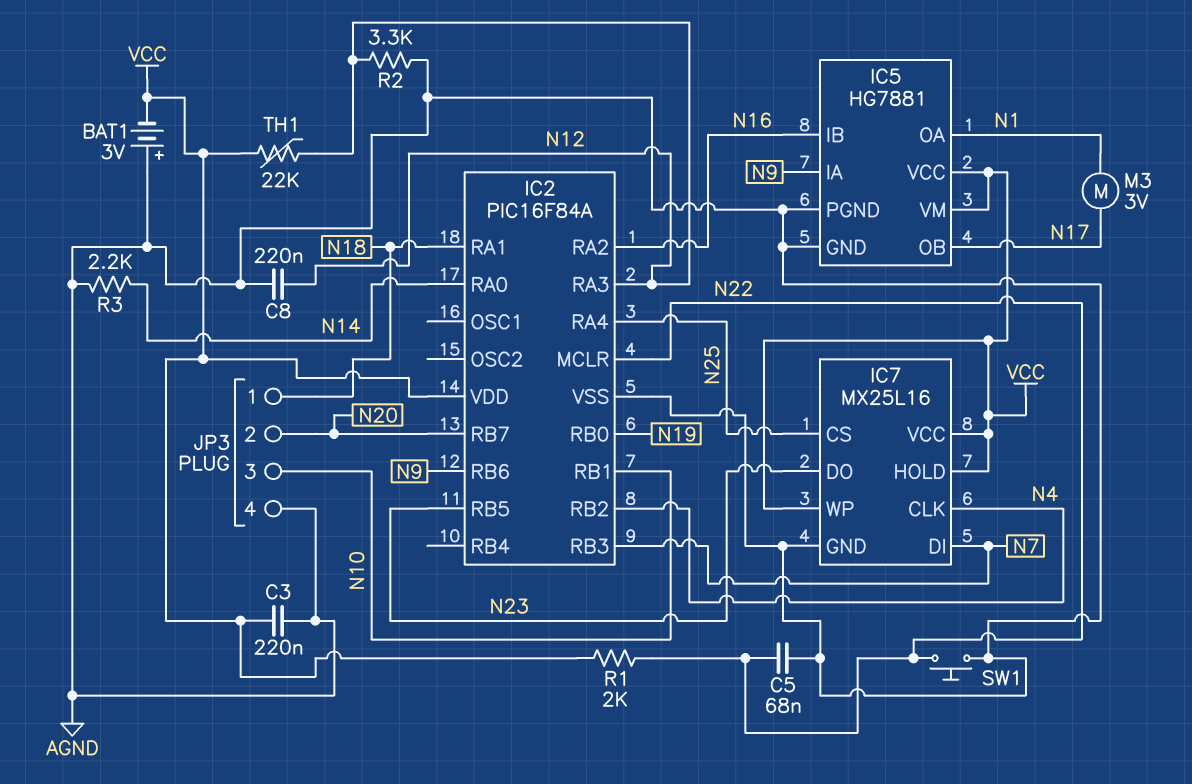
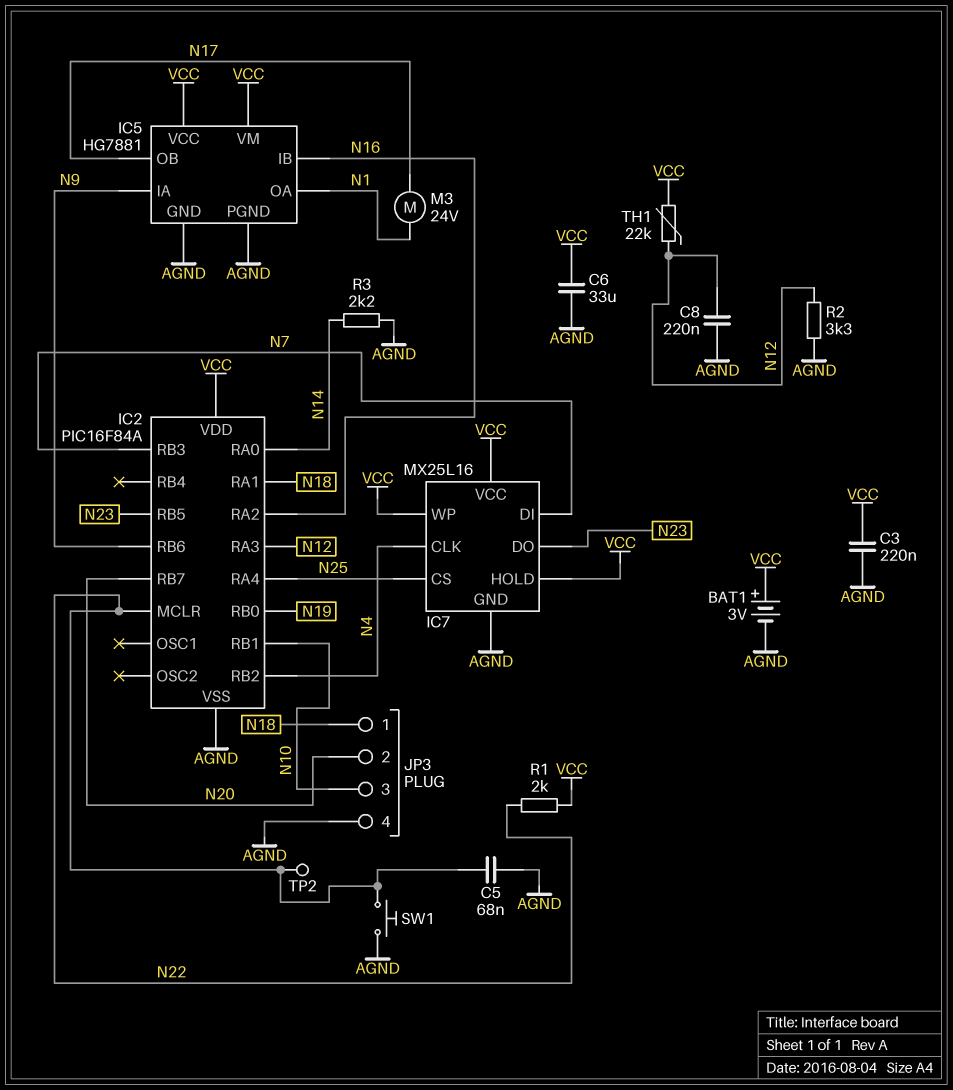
BAT1: 3V (plus AGND, minus VCC) -> 3V (plus VCC, minus AGND)
C6: none -> 33uF (AGND, VCC)
M3: motor 3V (N1, N17) -> motor 24V (N1, N17)
TP2: none -> test point (N22)

